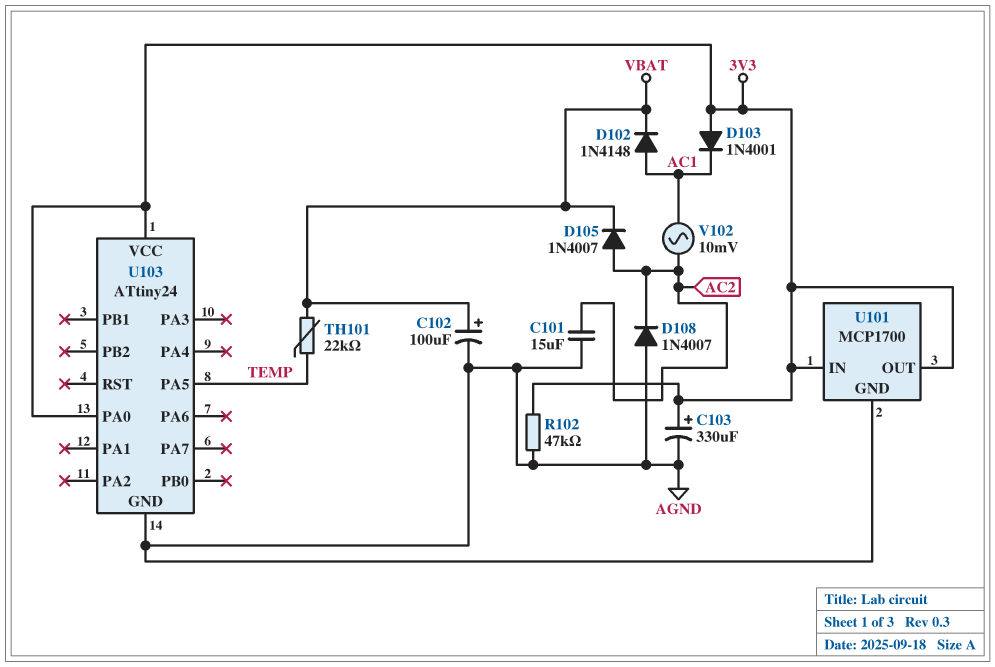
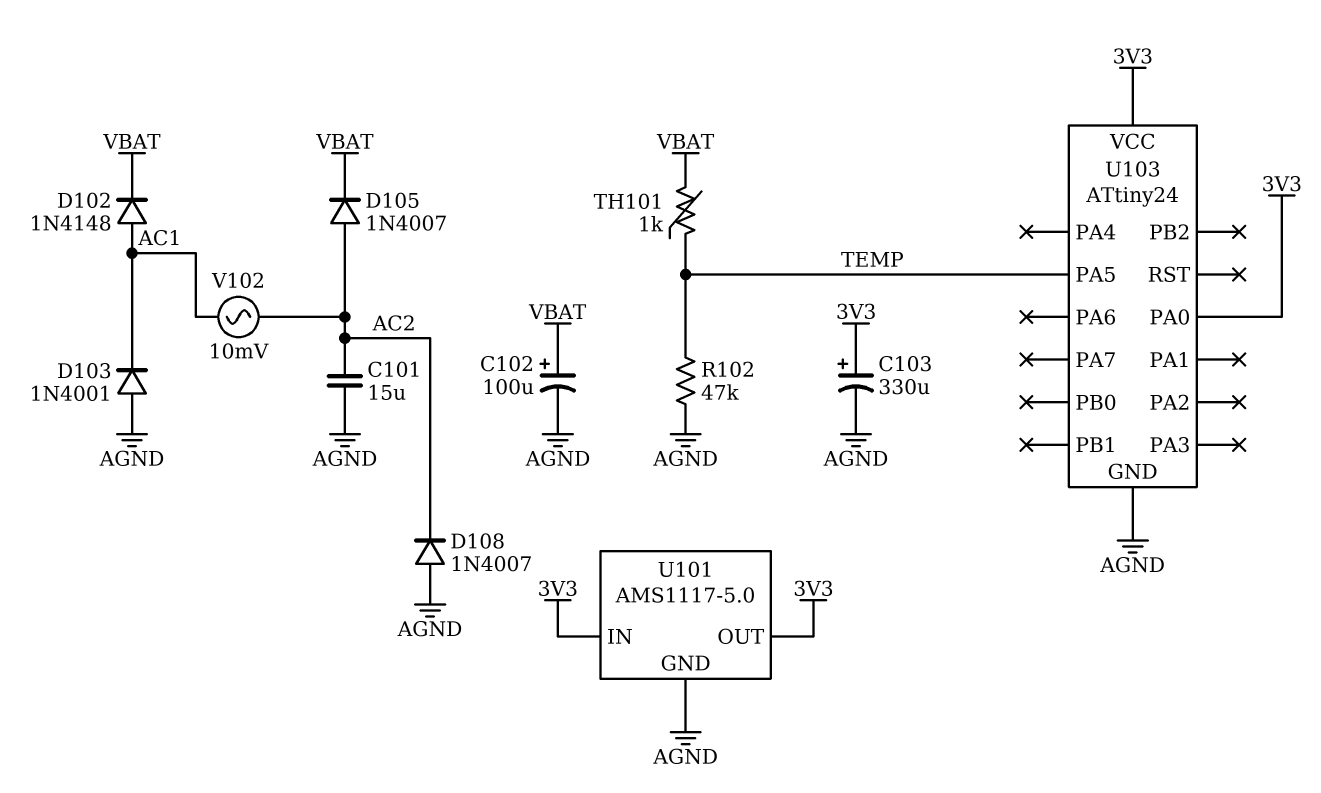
D103: diode 1N4001 (A 3V3, K AC1) -> diode 1N4001 (A AGND, K AC1)
R102: 47k (3V3, AGND) -> 47k (AGND, TEMP)
TH101: 22k (TEMP, VBAT) -> 1k (TEMP, VBAT)
U101: MCP1700 -> AMS1117-5.0

